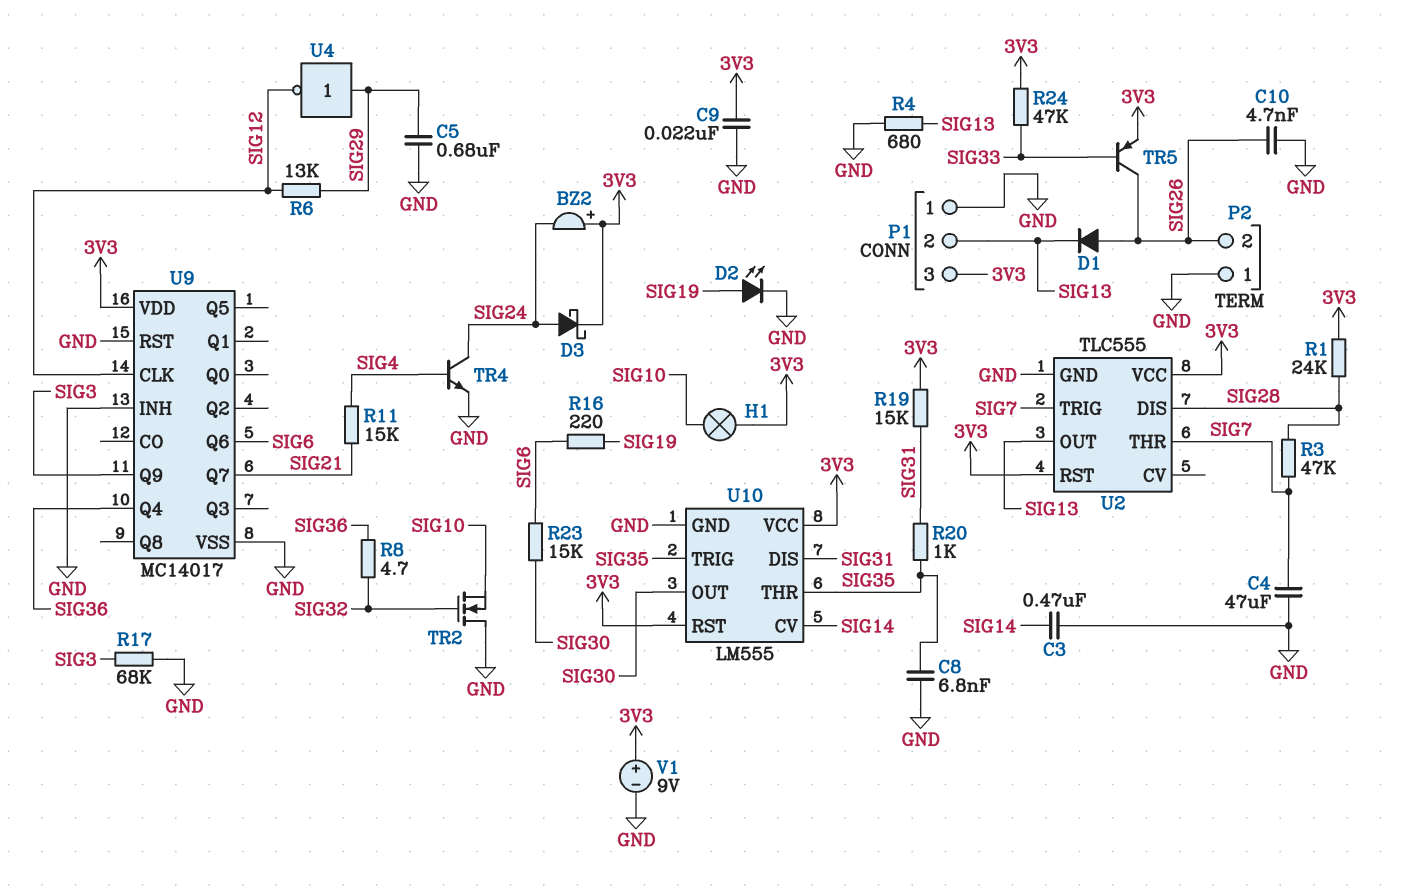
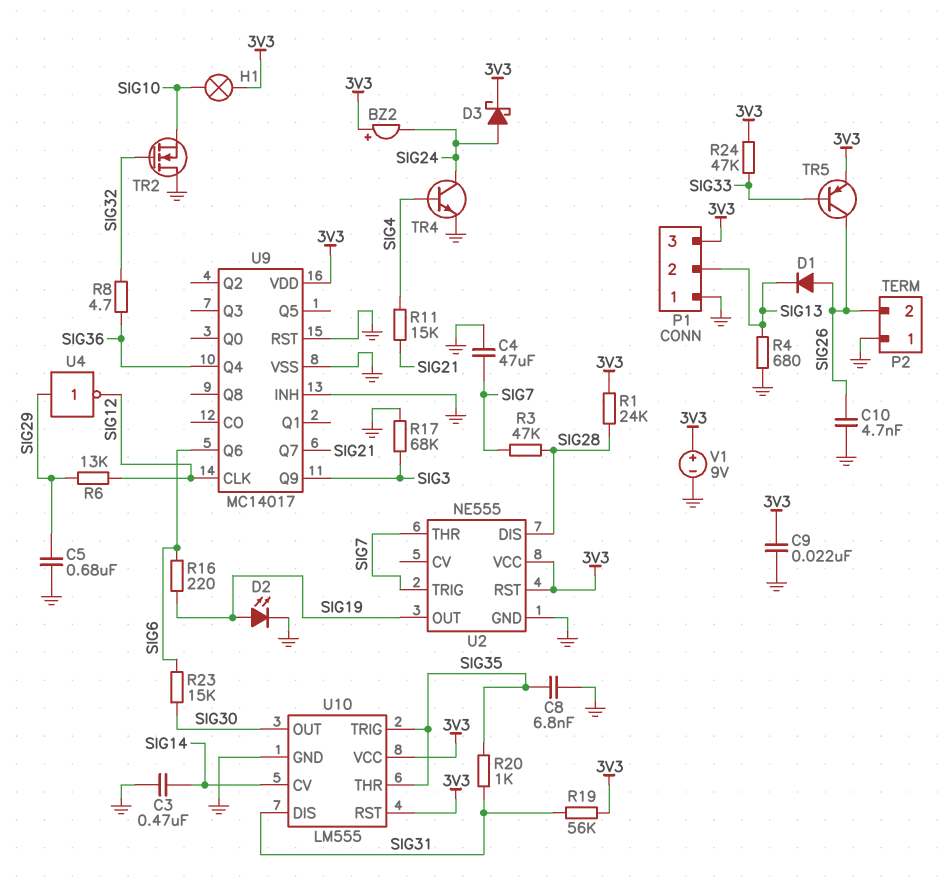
R19: 15k (3V3, SIG31) -> 56k (3V3, SIG31)
U2: TLC555 -> NE555
U2 pin OUT: SIG13 -> SIG19

